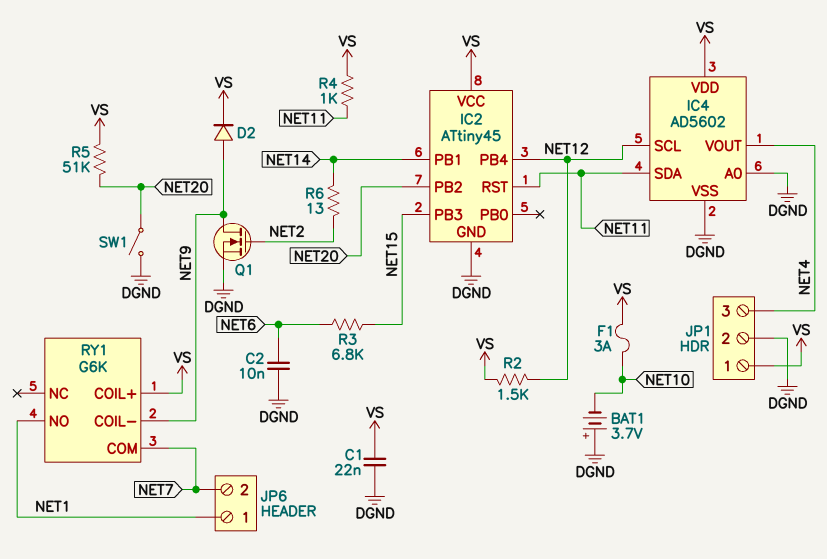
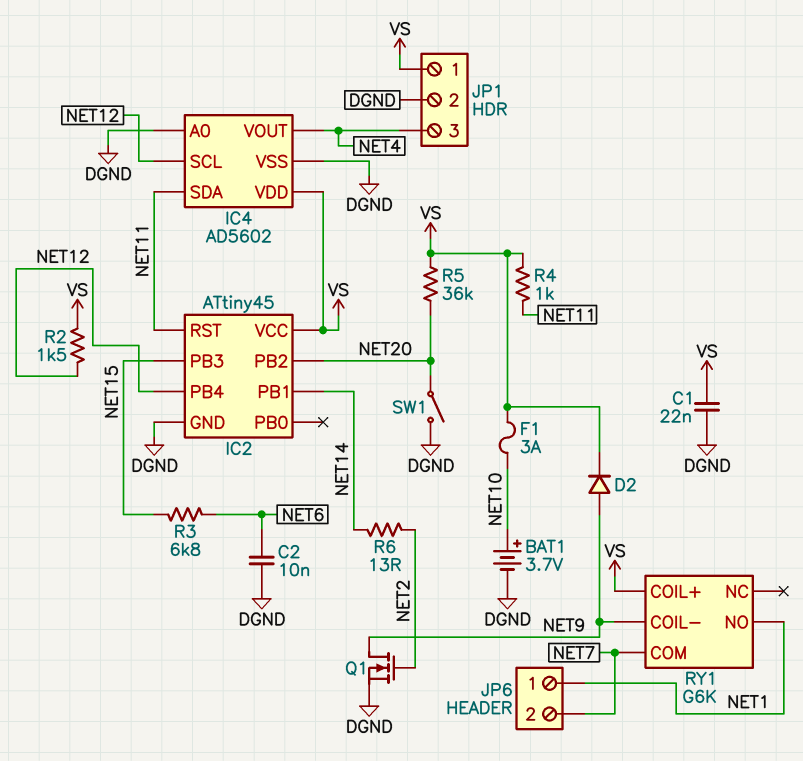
BAT1: 3.7V (plus DGND, minus NET10) -> 3.7V (plus NET10, minus DGND)
R5: 51k (NET20, VS) -> 36k (NET20, VS)

